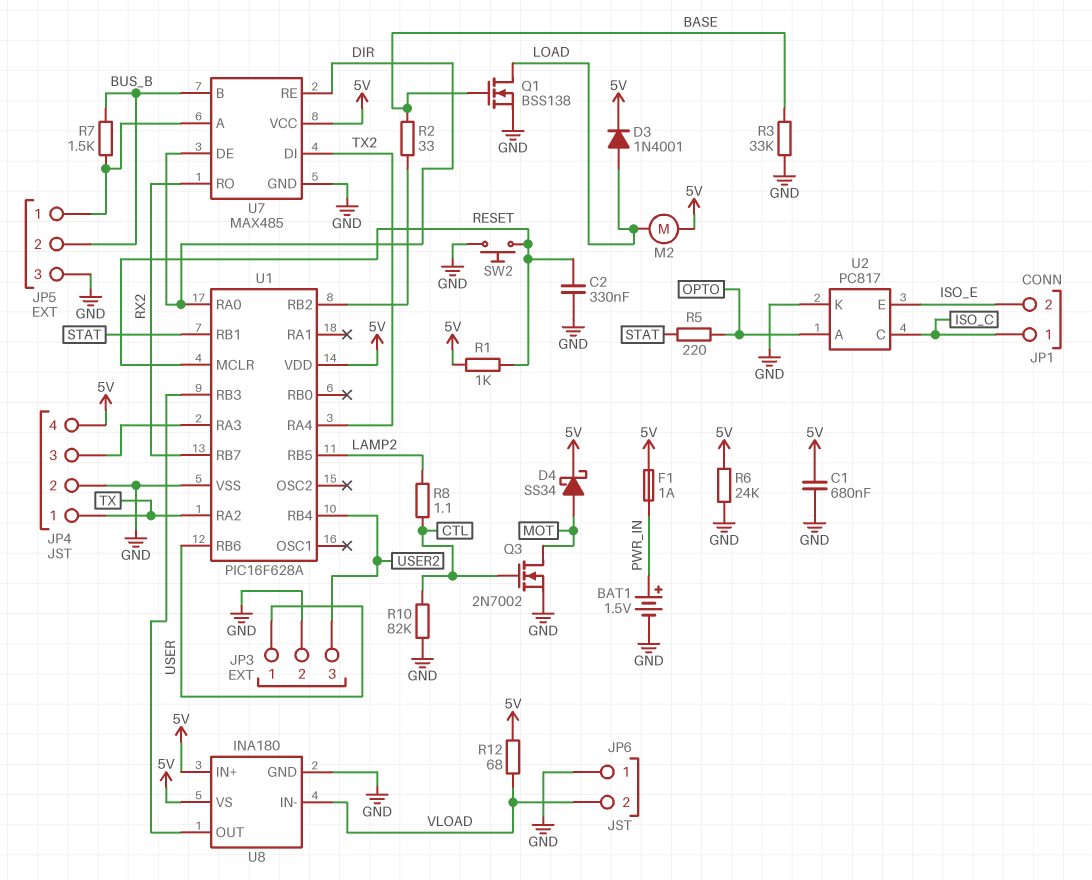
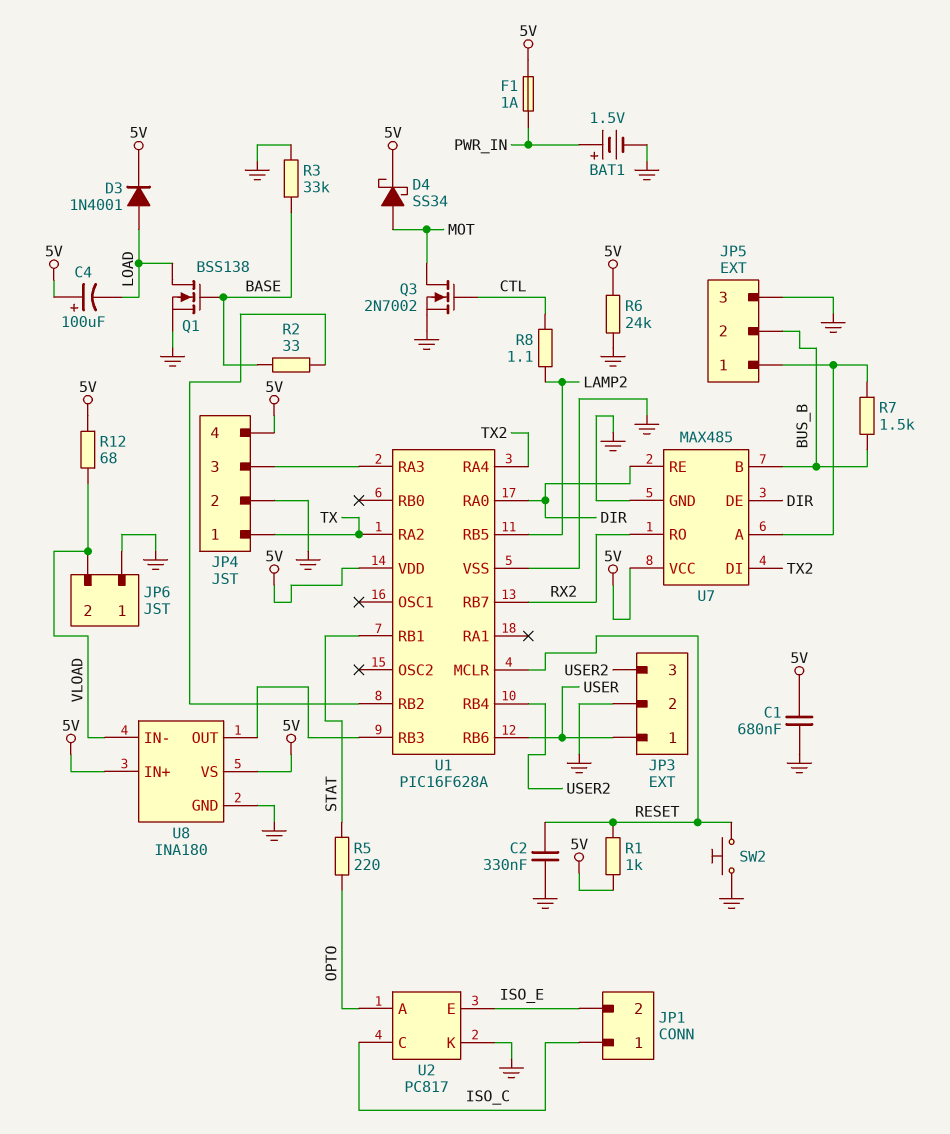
C4: none -> 100uF (plus 5V, minus LOAD)
M2: motor (5V, LOAD) -> none
R10: 82k (CTL, GND) -> none

